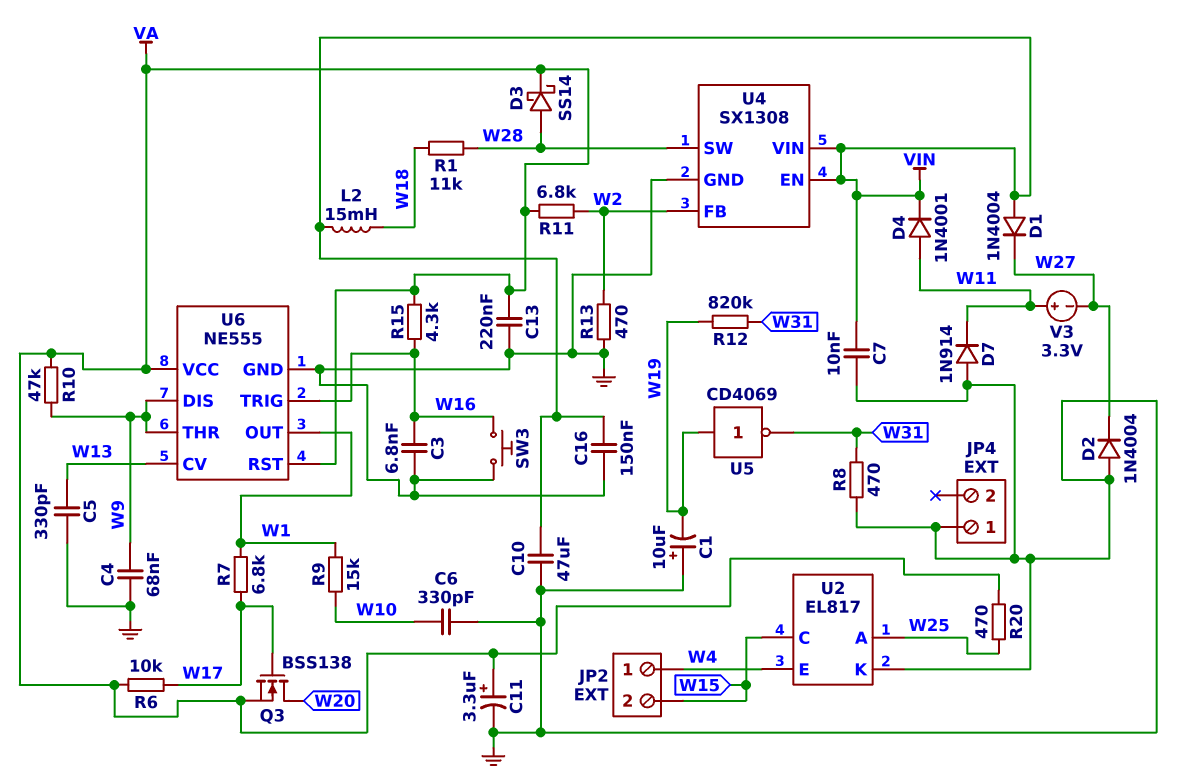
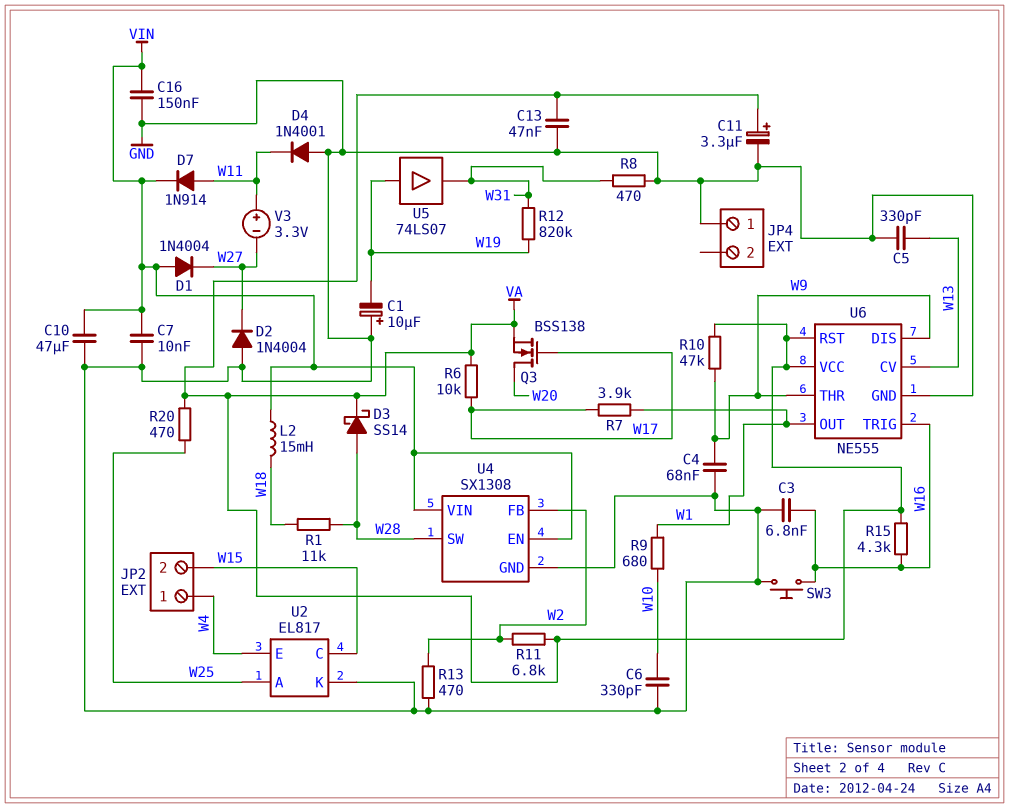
C13: 220nF (GND, VA) -> 47nF (GND, VA)
D4: diode 1N4001 (A W11, K VIN) -> diode 1N4001 (A GND, K W11)
D7: diode 1N914 (A GND, K W11) -> diode 1N914 (A W11, K VIN)
R7: 6.8k (W1, W17) -> 3.9k (W1, W17)
R9: 15k (W1, W10) -> 680 (W1, W10)
U5: NOT CD4069 (in W19, out W31) -> buffer 74LS07 (in W19, out W31)

